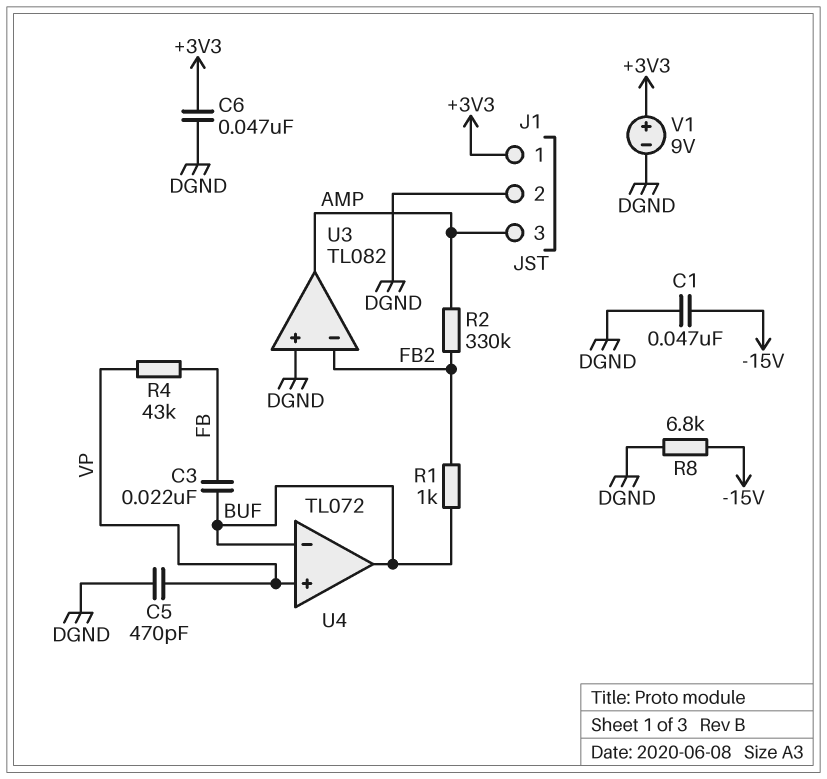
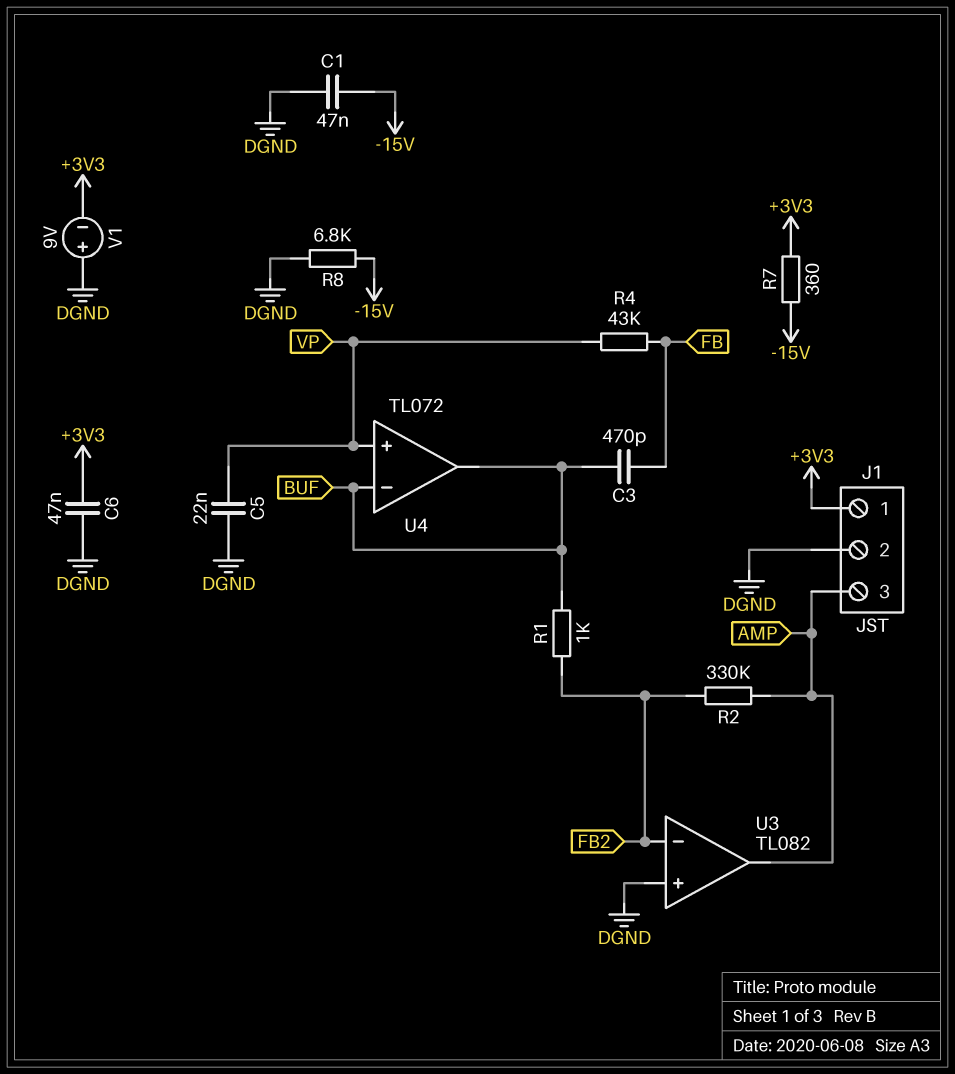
C3: 22nF (BUF, FB) -> 470pF (BUF, FB)
C5: 470pF (DGND, VP) -> 22nF (DGND, VP)
R7: none -> 360 (+3V3, -15V)
V1: 9V (plus +3V3, minus DGND) -> 9V (plus DGND, minus +3V3)

